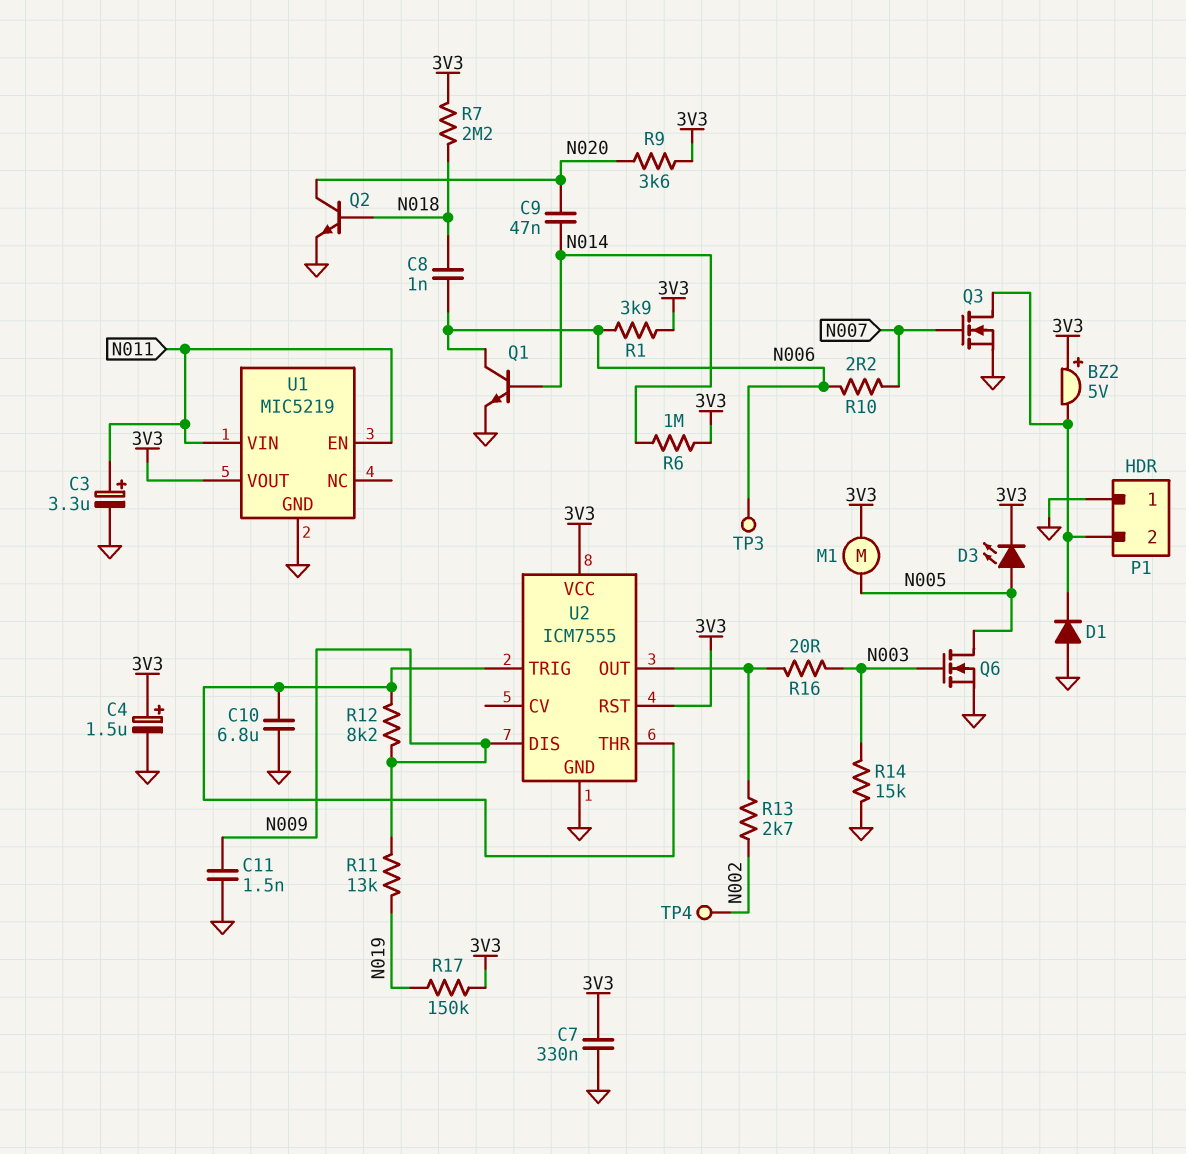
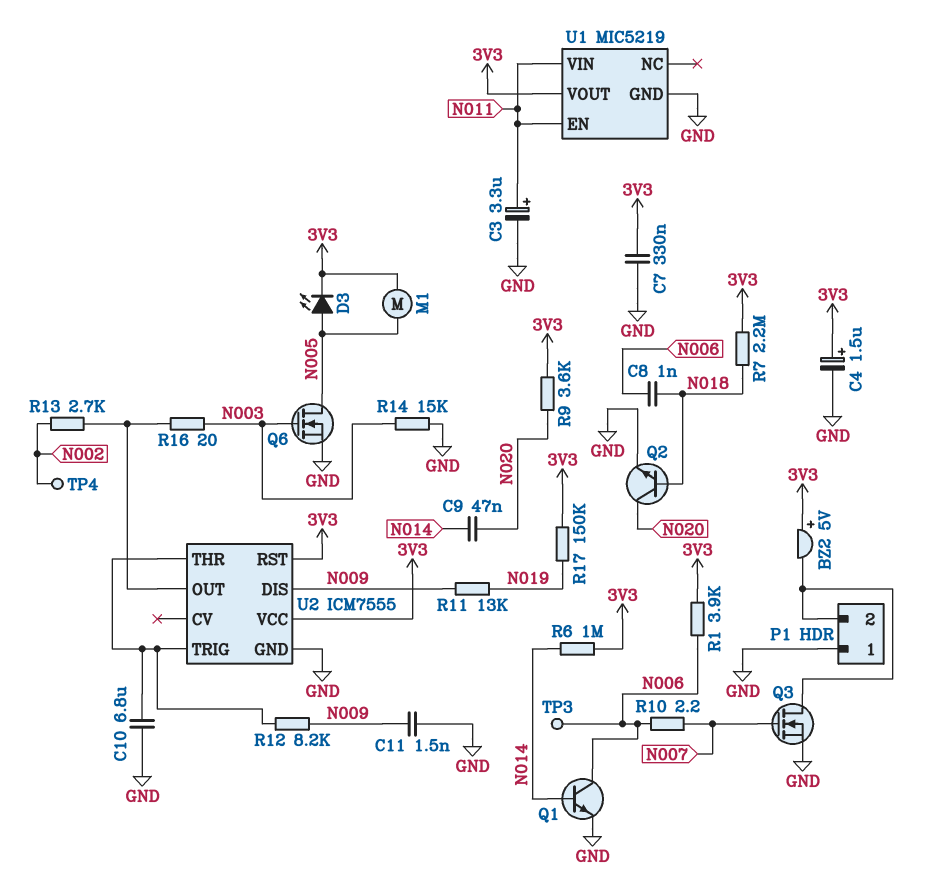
D1: diode (A GND, K P1/2) -> none

